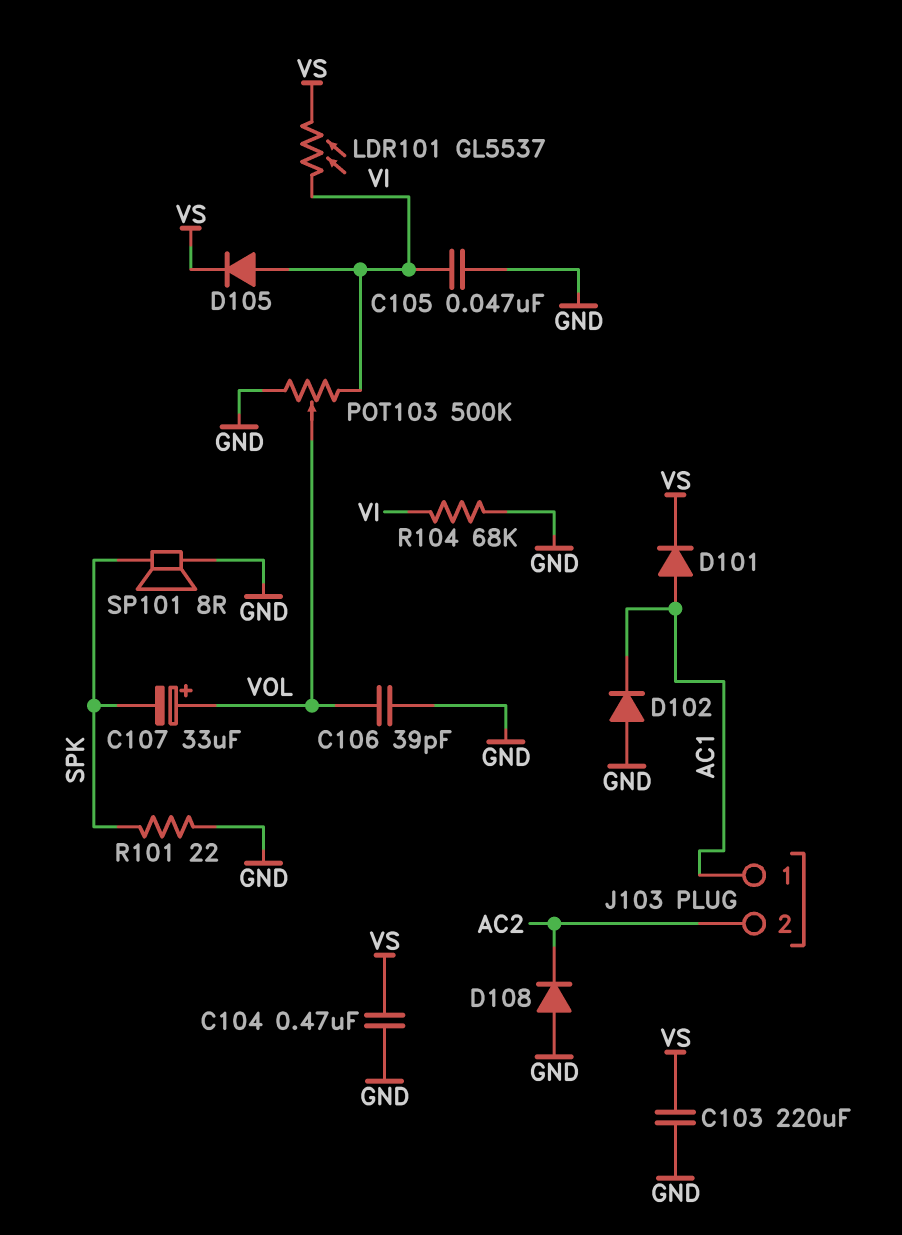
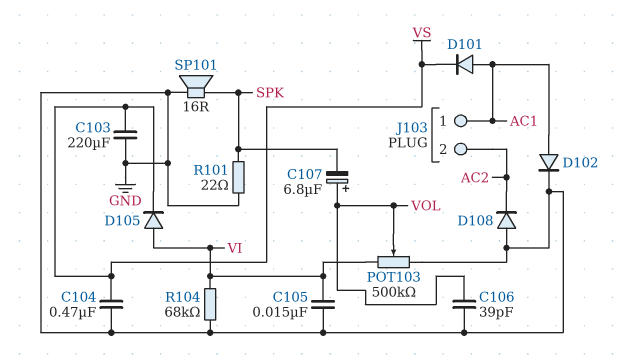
C105: 47nF (GND, VI) -> 15nF (GND, VI)
C107: 33uF (plus VOL, minus SPK) -> 6.8uF (plus VOL, minus SPK)
D102: diode (A GND, K AC1) -> diode (A AC1, K GND)
LDR101: GL5537 (VI, VS) -> none
SP101: speaker 8R (GND, SPK) -> speaker 16R (GND, SPK)

